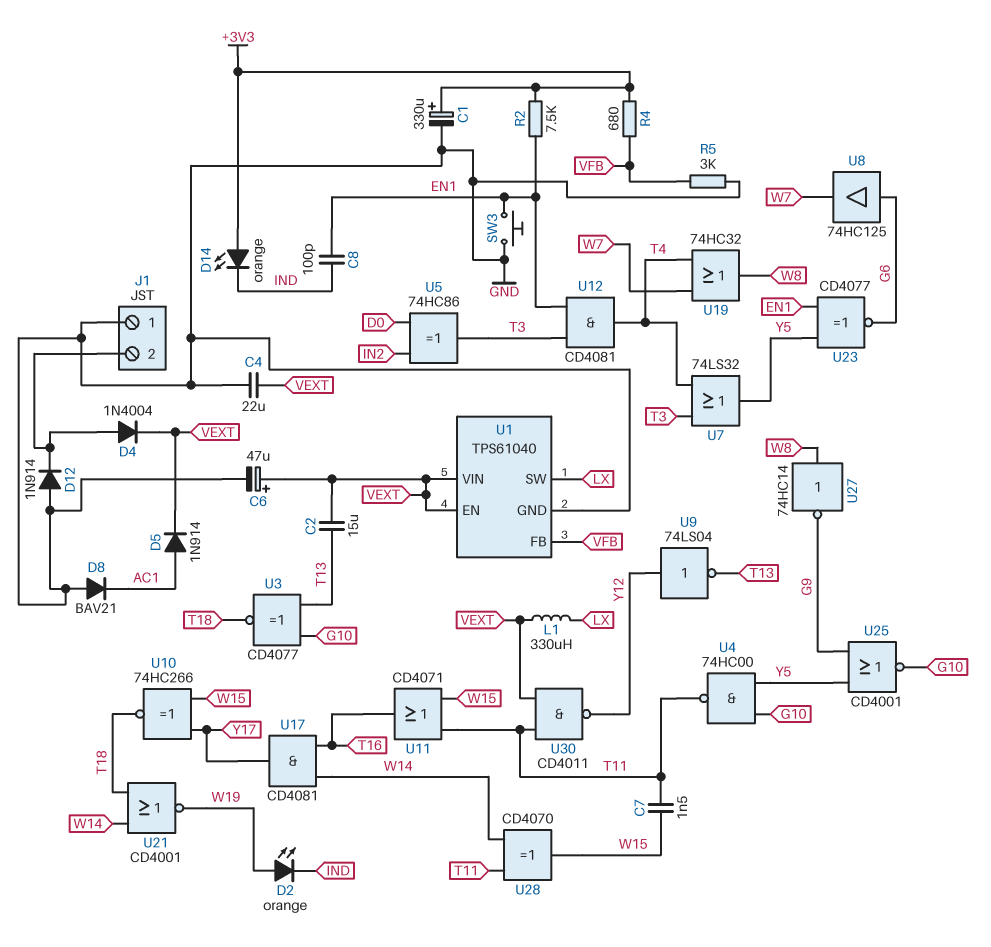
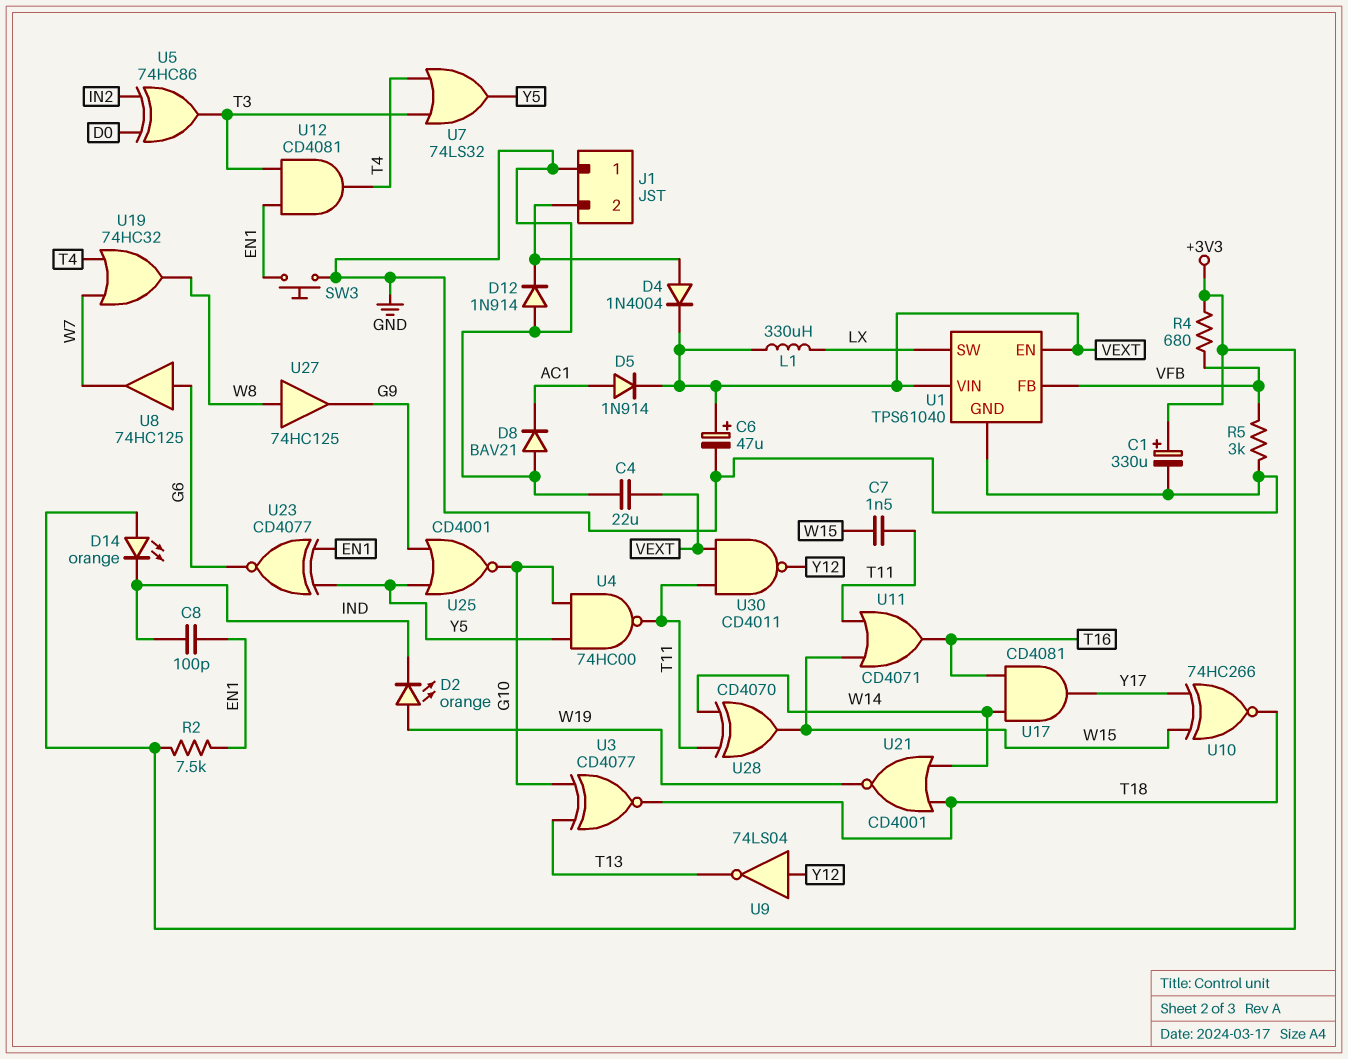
C2: 15uF (T13, VEXT) -> none
U27: NOT 74HC14 (in W8, out G9) -> buffer 74HC125 (in W8, out G9)

